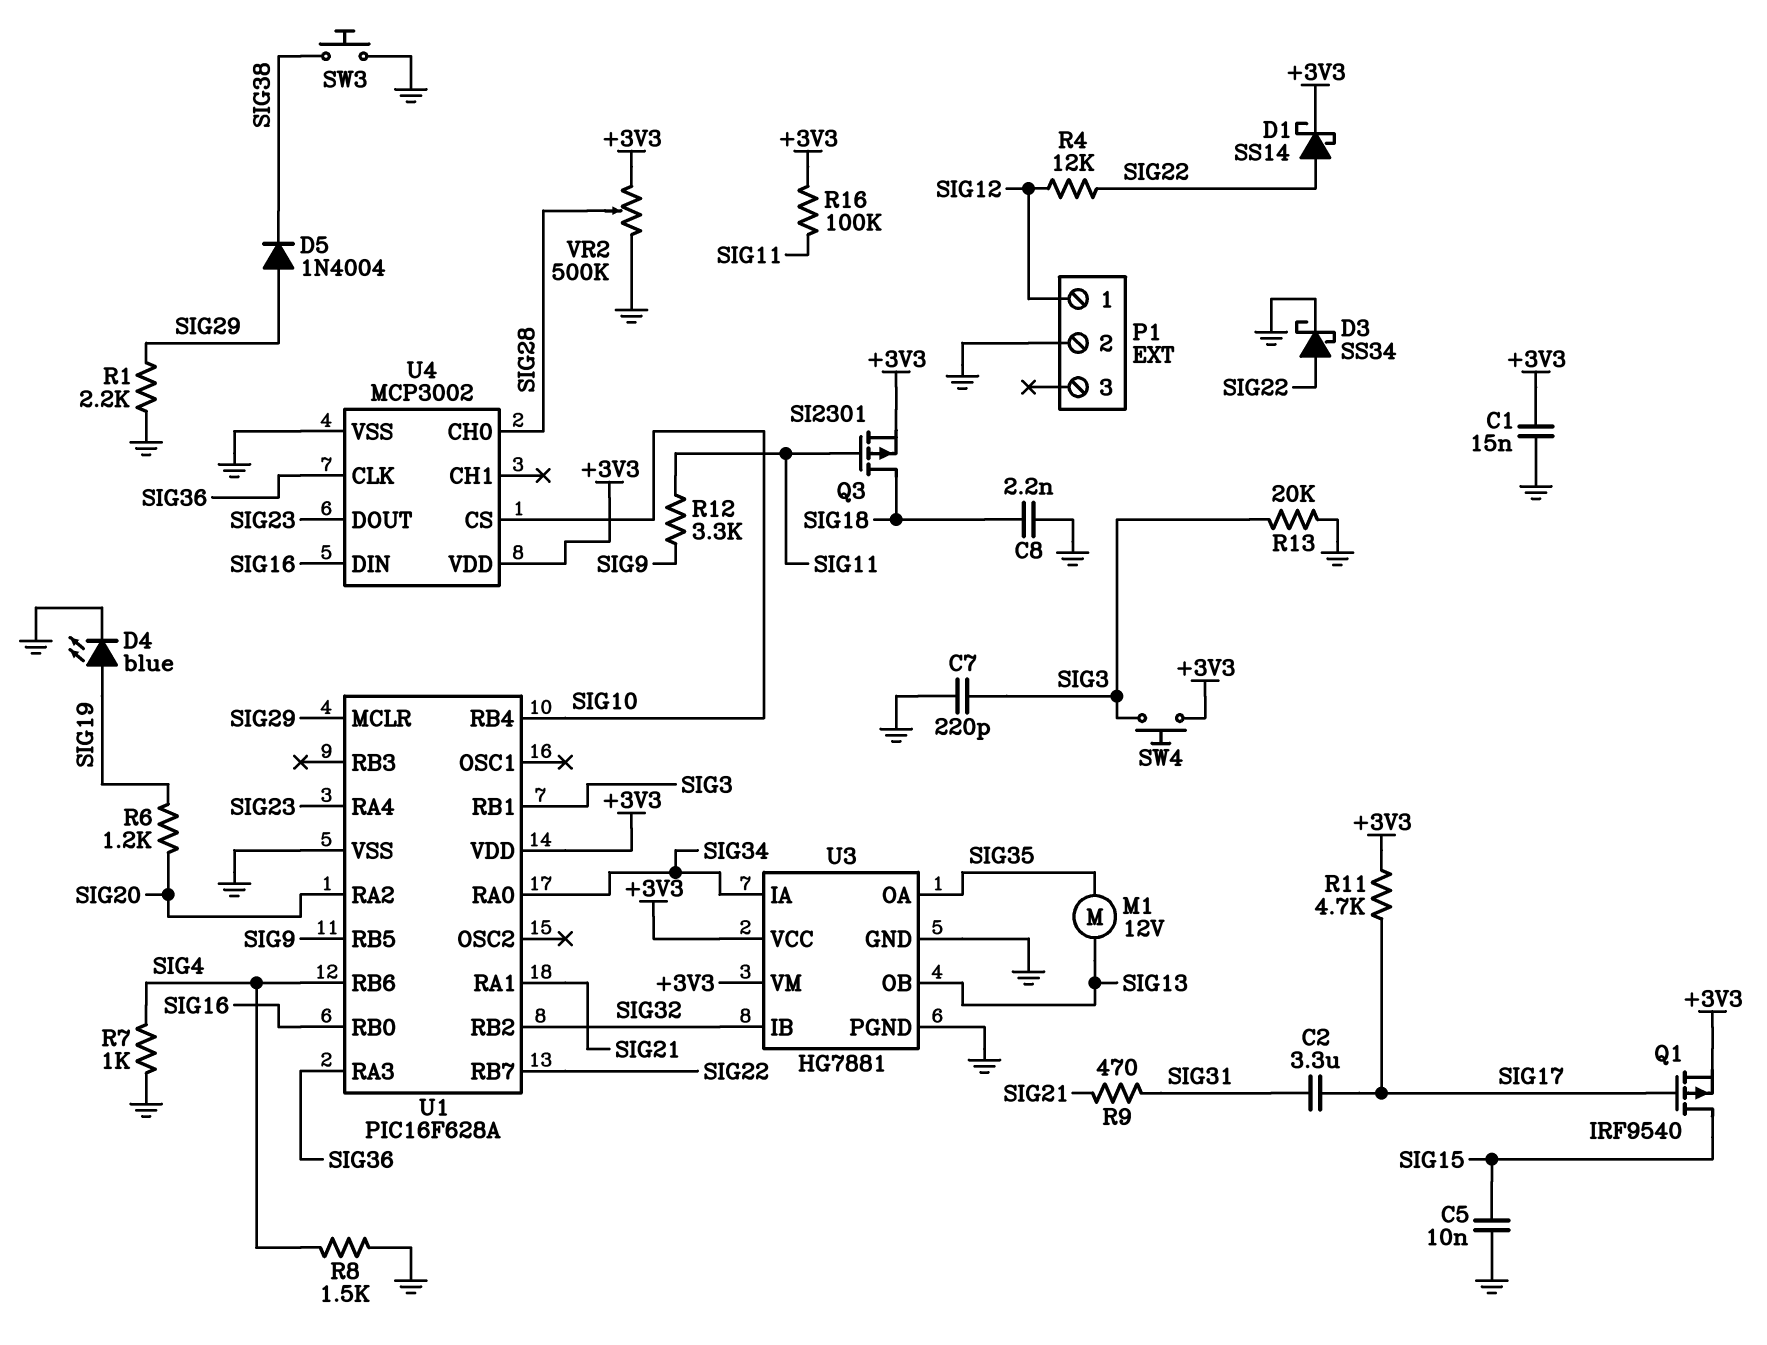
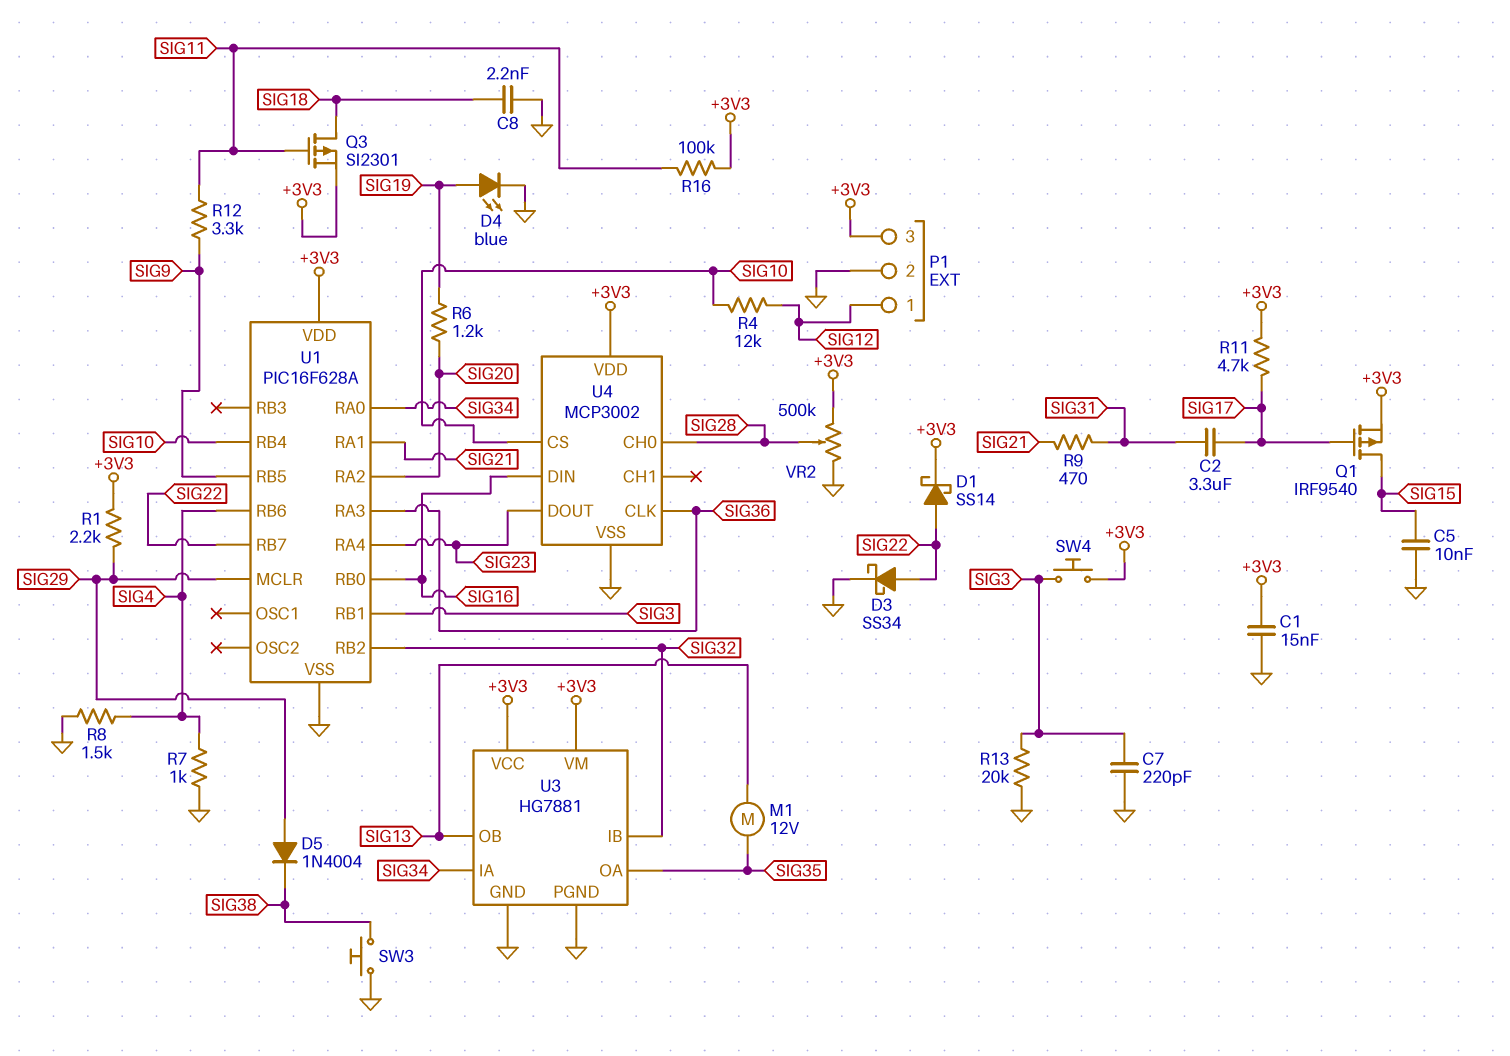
P1 pin 3: none -> +3V3
R1: 2.2k (GND, SIG29) -> 2.2k (+3V3, SIG29)
R4: 12k (SIG12, SIG22) -> 12k (SIG10, SIG12)

